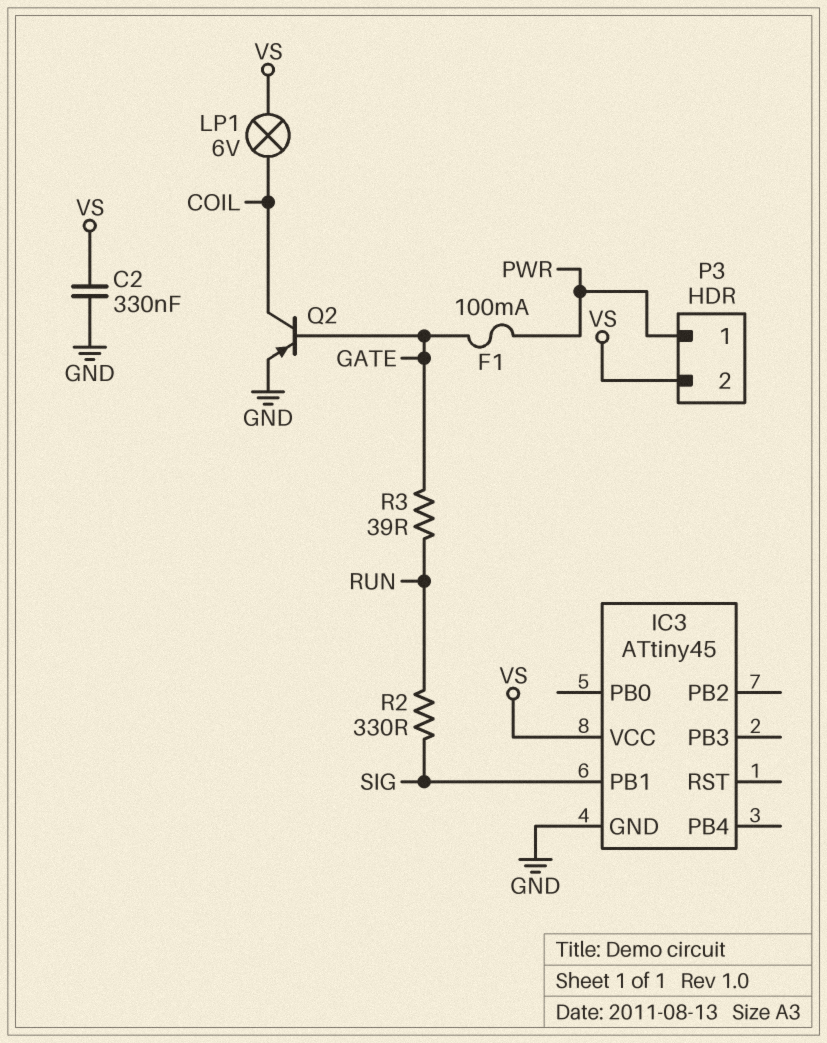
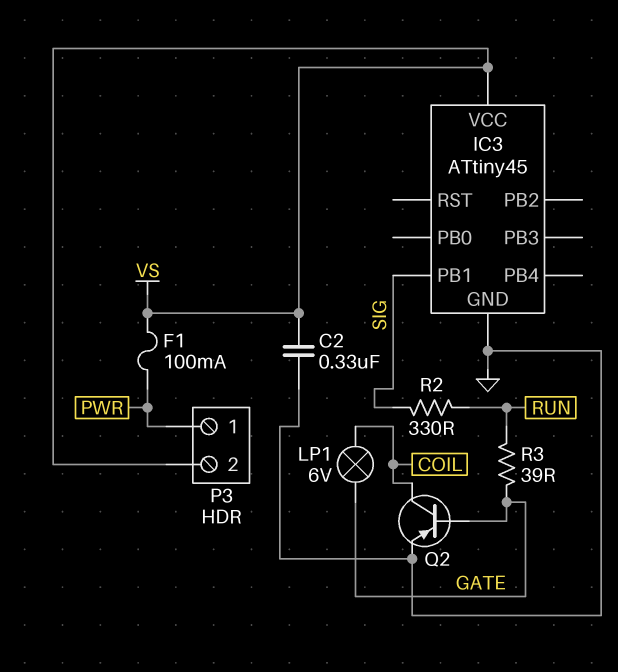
F1: 100mA (GATE, PWR) -> 100mA (PWR, VS)
LP1: lamp 6V (COIL, VS) -> lamp 6V (COIL, GATE)

